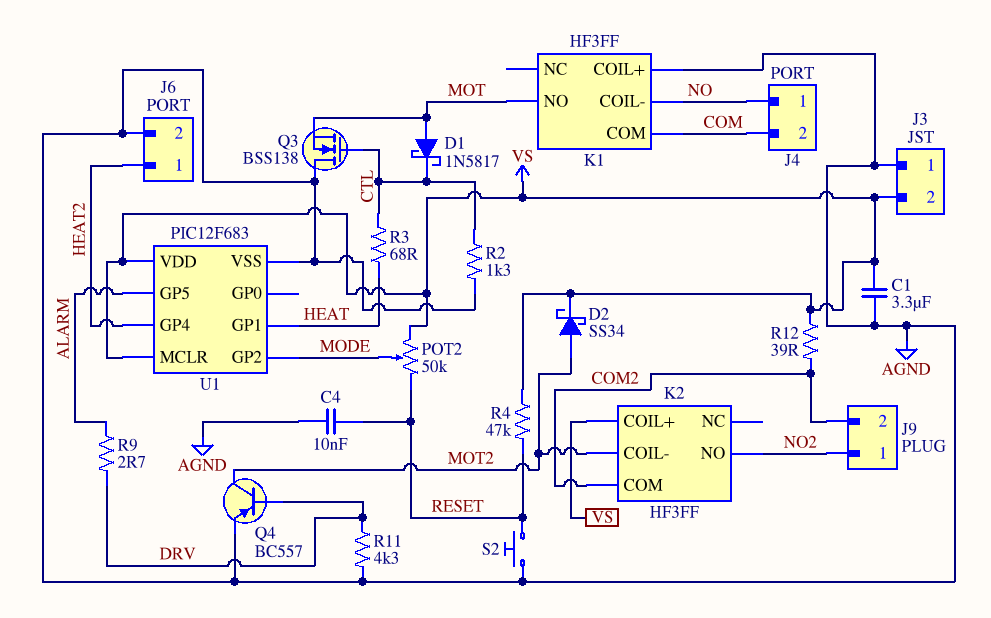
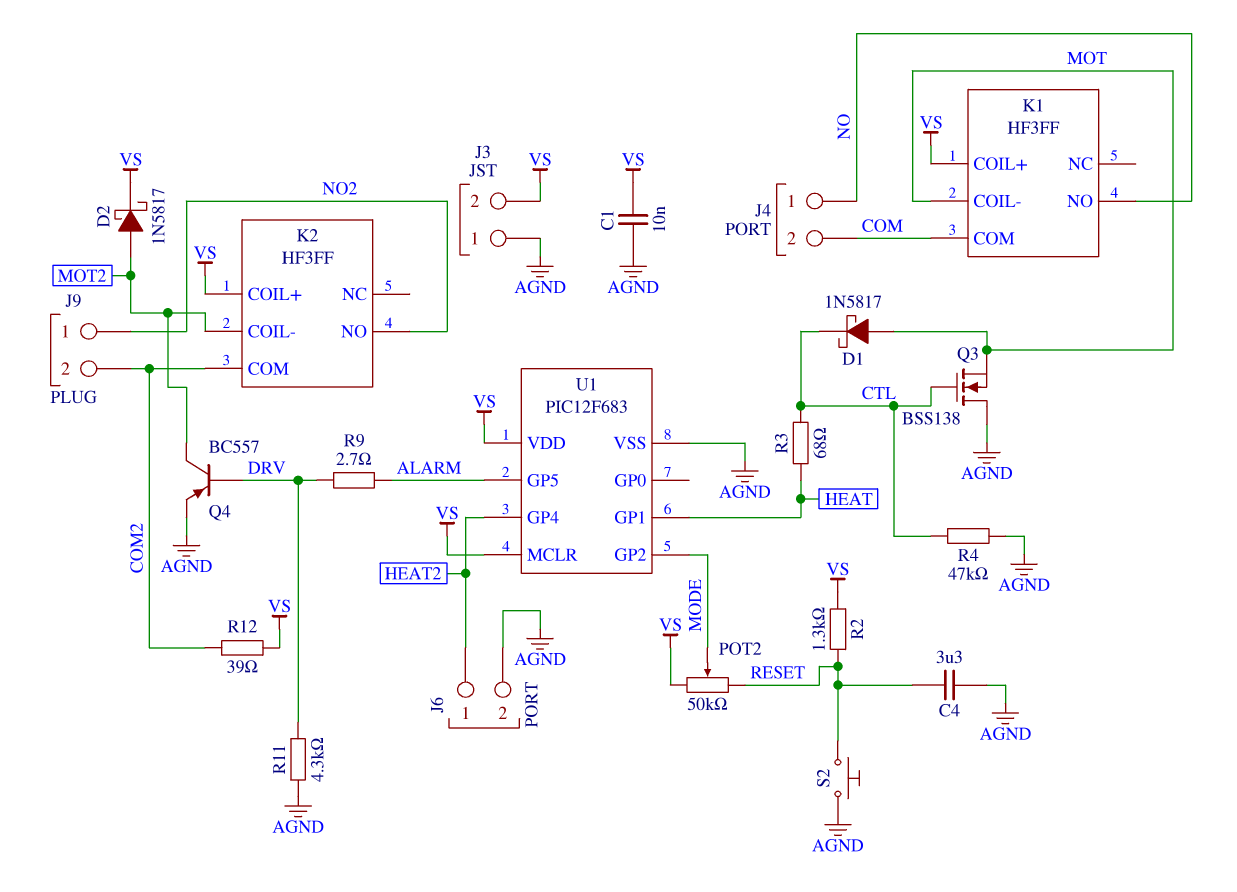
C1: 3.3uF (AGND, VS) -> 10nF (AGND, VS)
C4: 10nF (AGND, RESET) -> 3.3uF (AGND, RESET)
D2: schottky SS34 (A MOT2, K VS) -> schottky 1N5817 (A MOT2, K VS)
K1 pin COIL+: AGND -> VS
K1 pin COIL-: NO -> MOT
K1 pin NO: MOT -> NO
R2: 1.3k (AGND, CTL) -> 1.3k (RESET, VS)
R4: 47k (RESET, VS) -> 47k (AGND, CTL)

